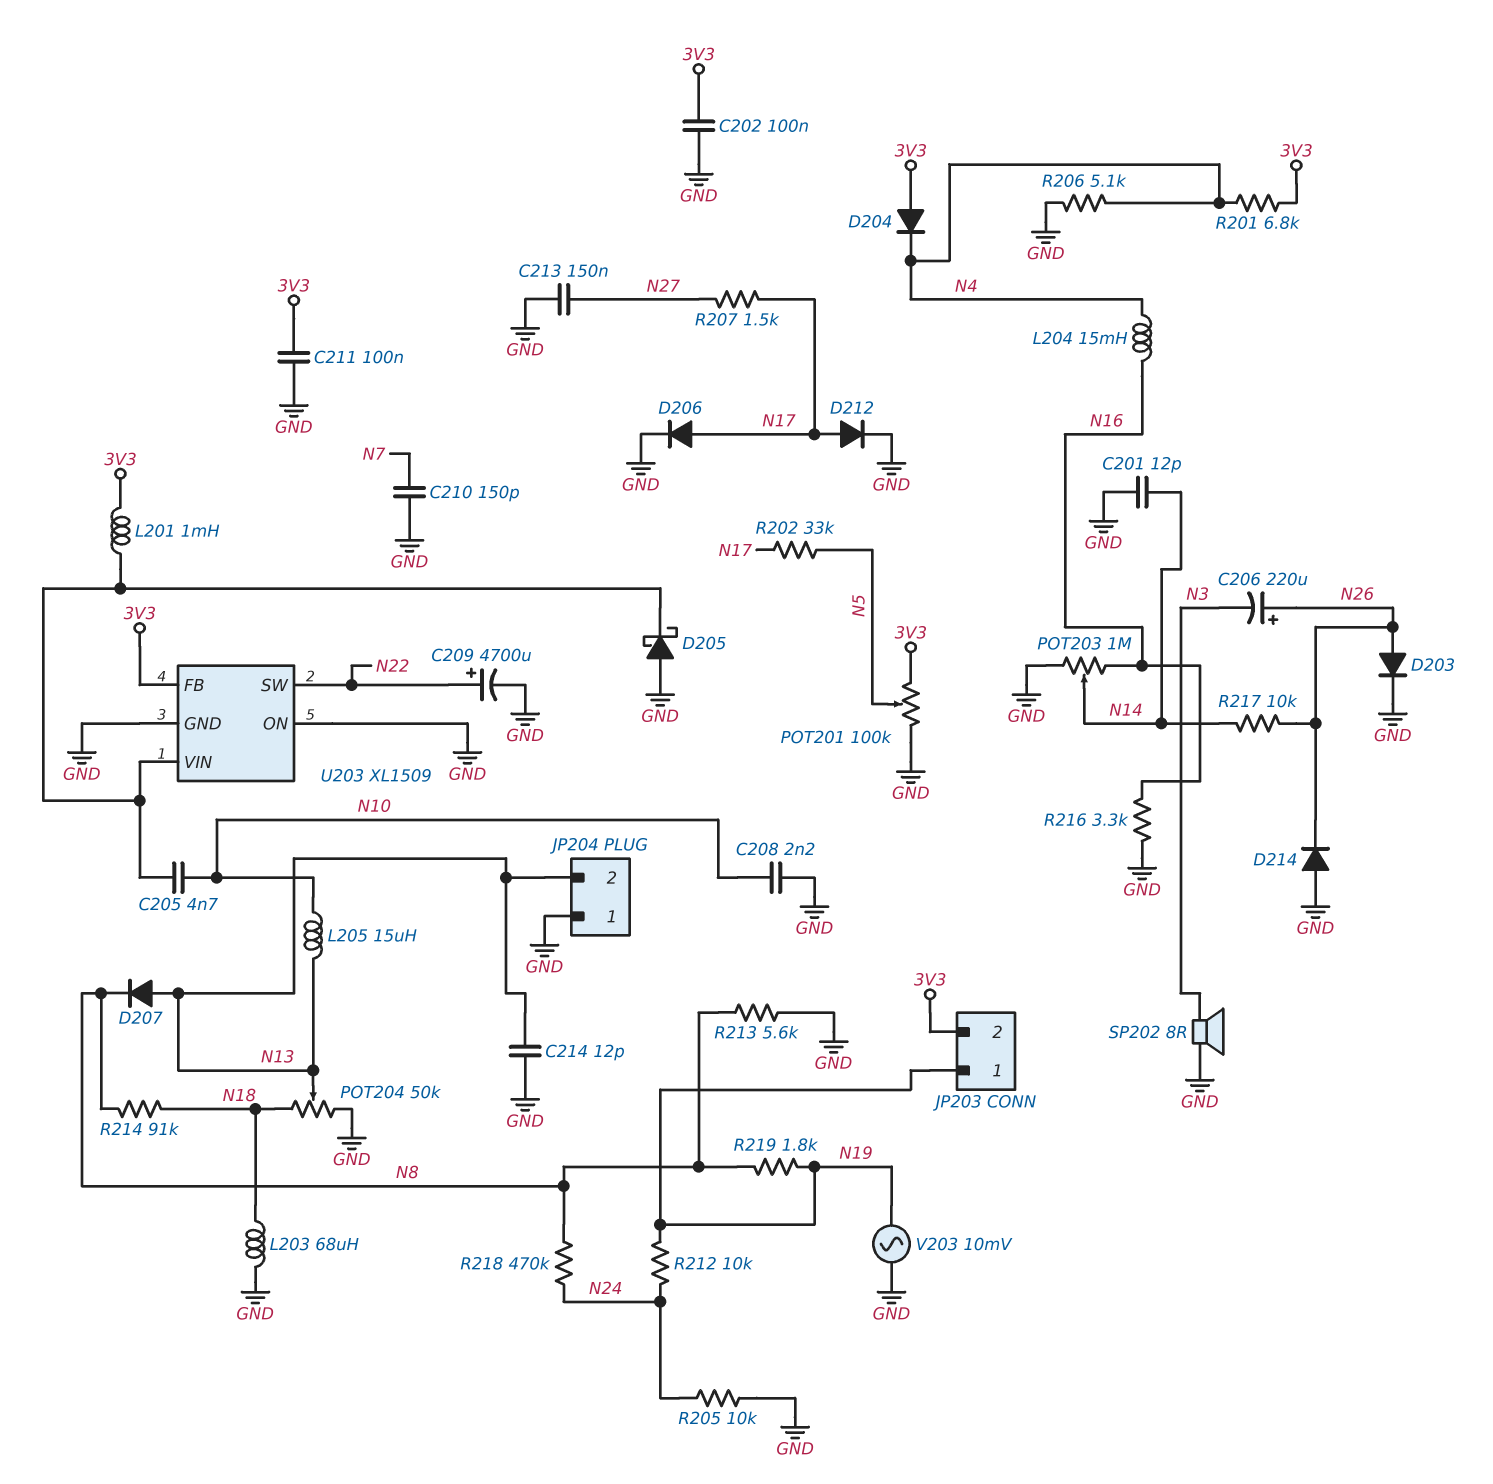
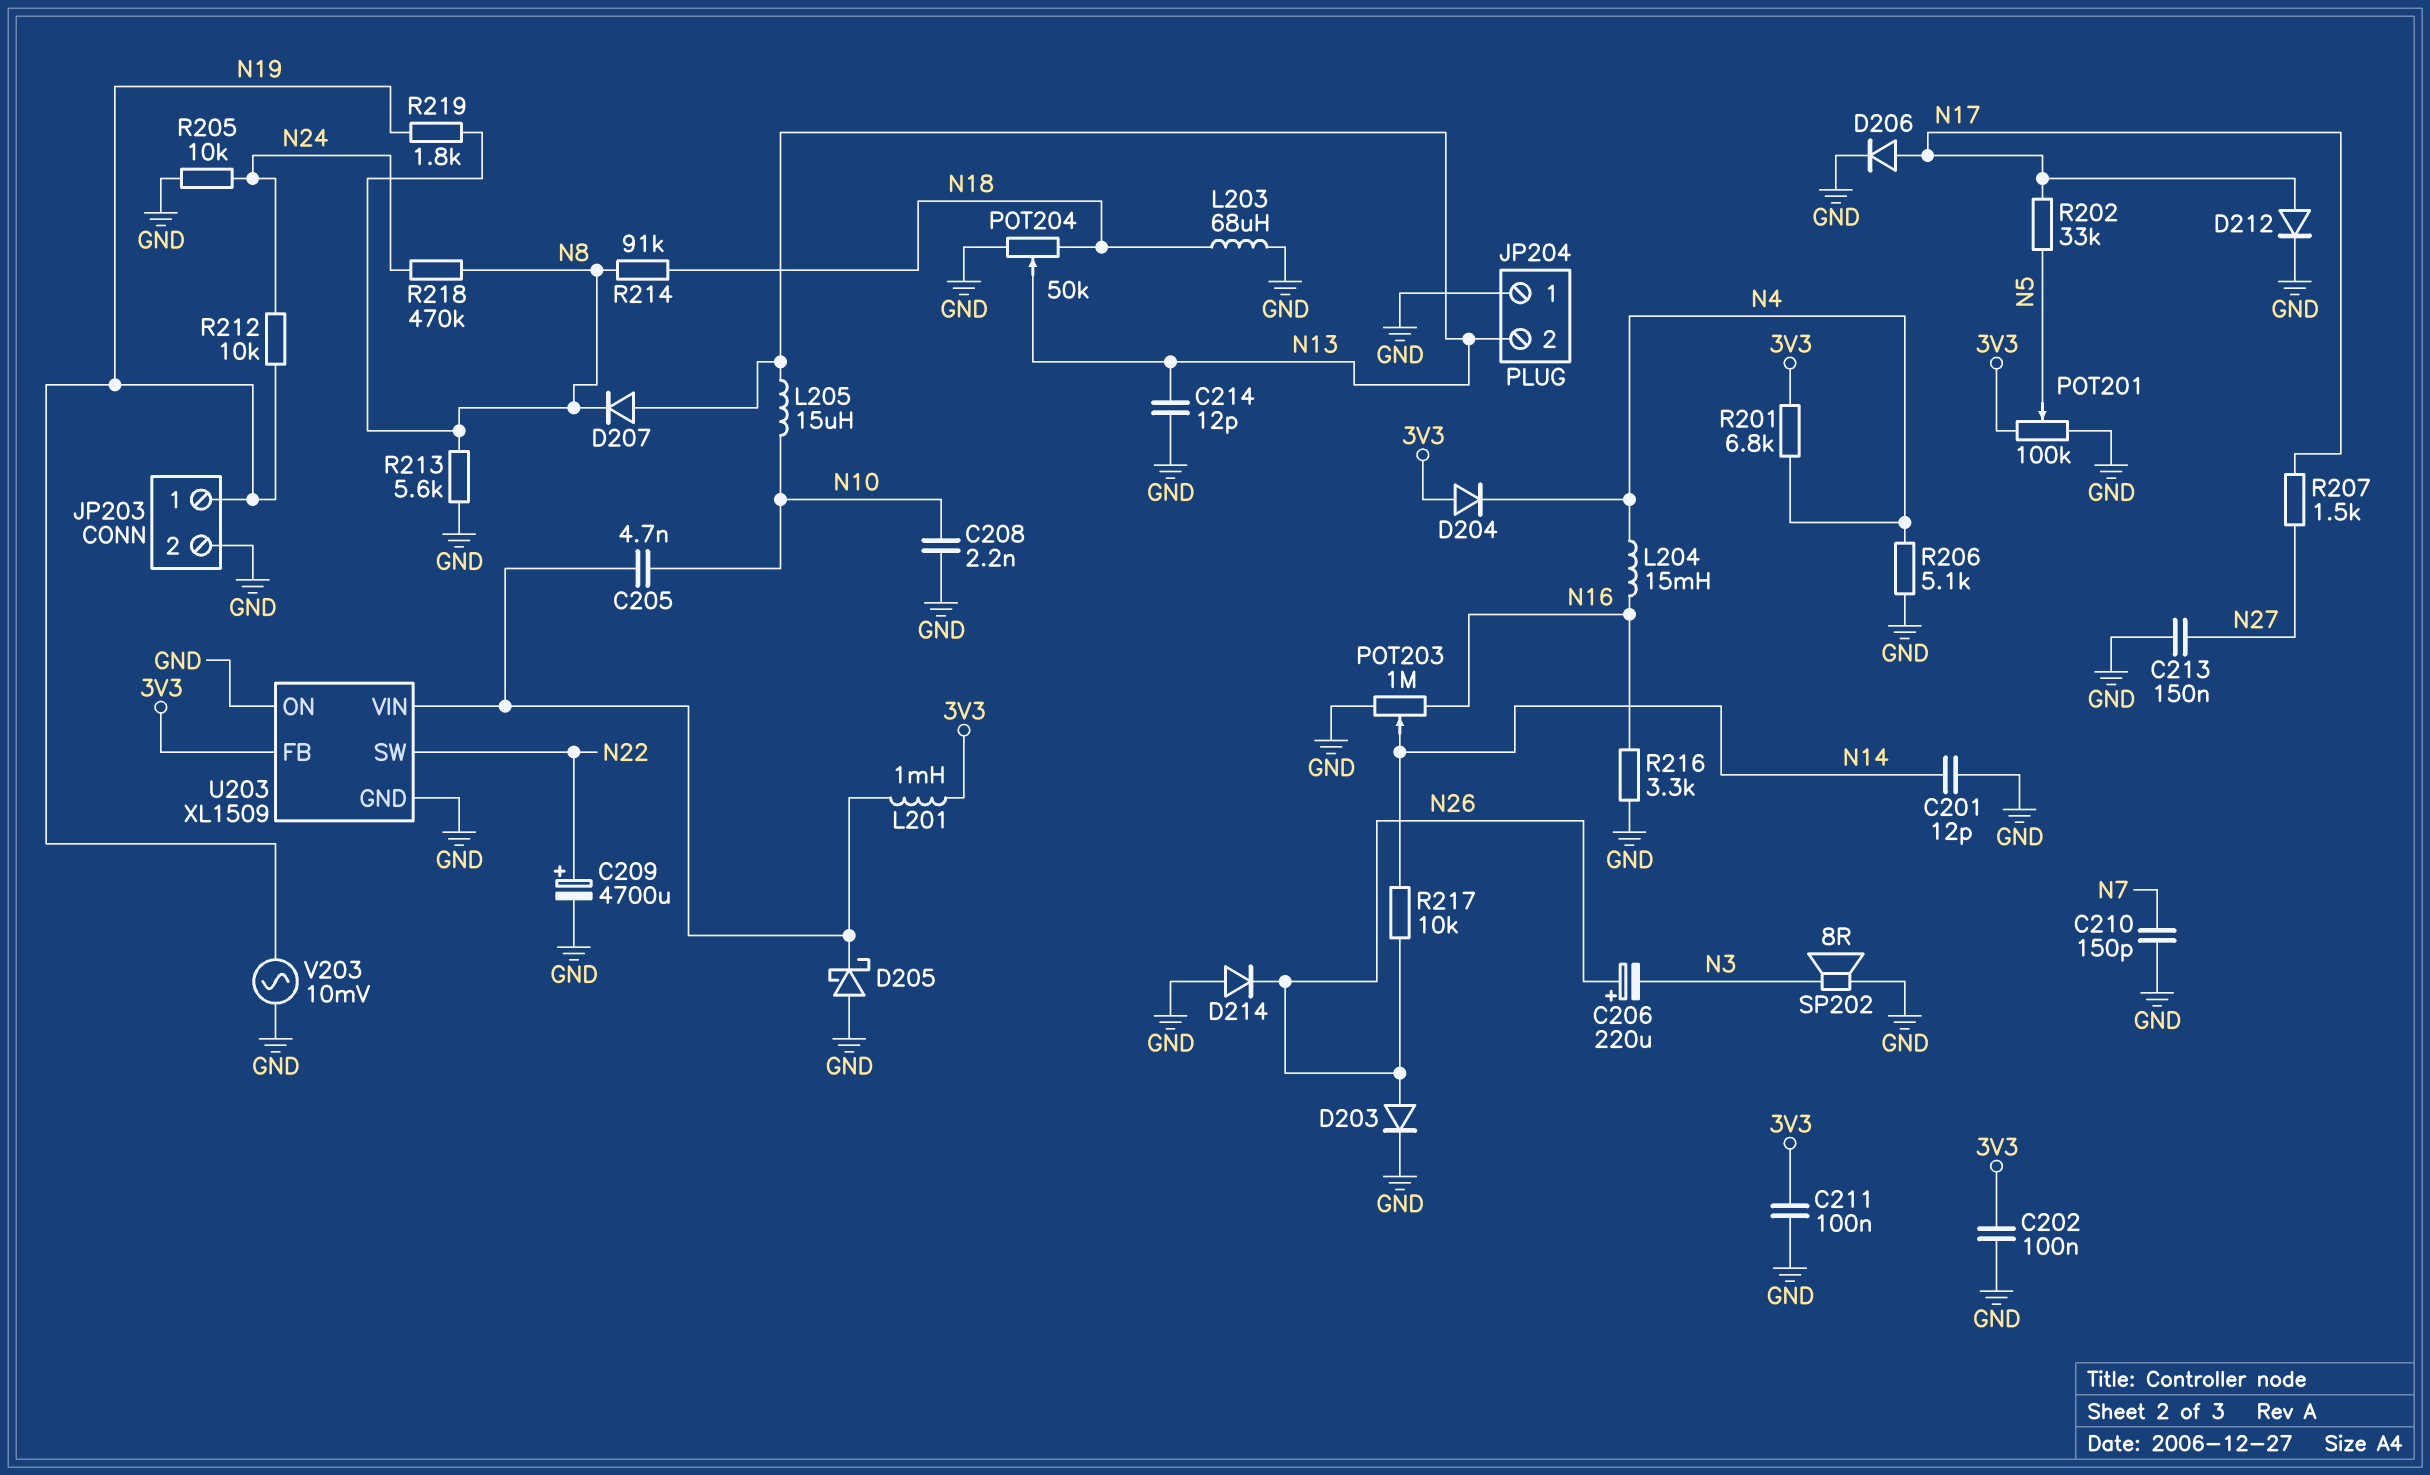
JP203 pin 2: 3V3 -> GND

